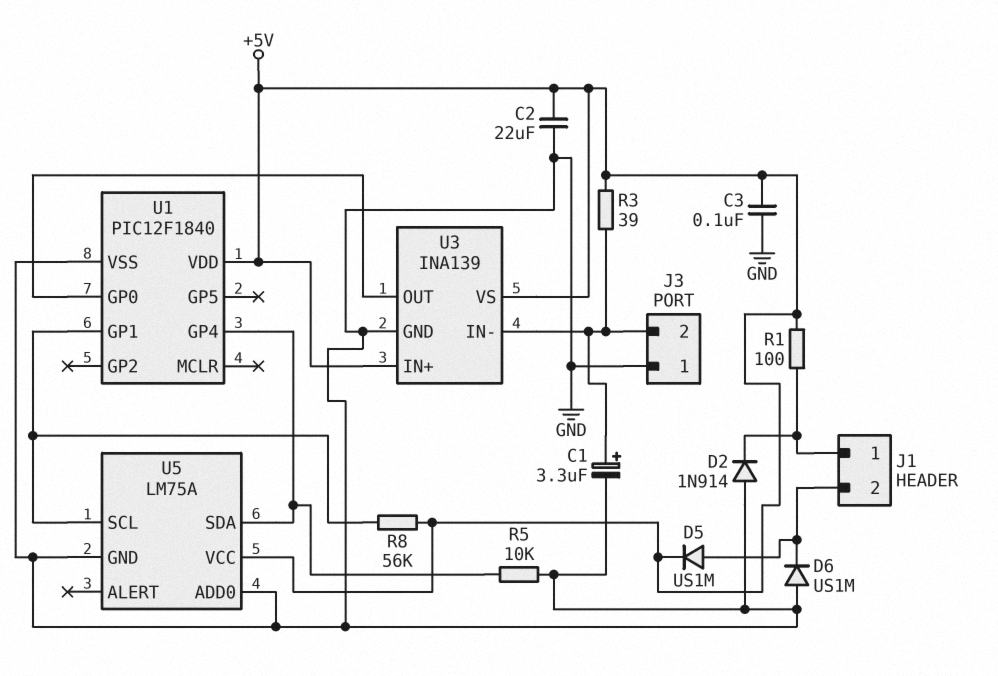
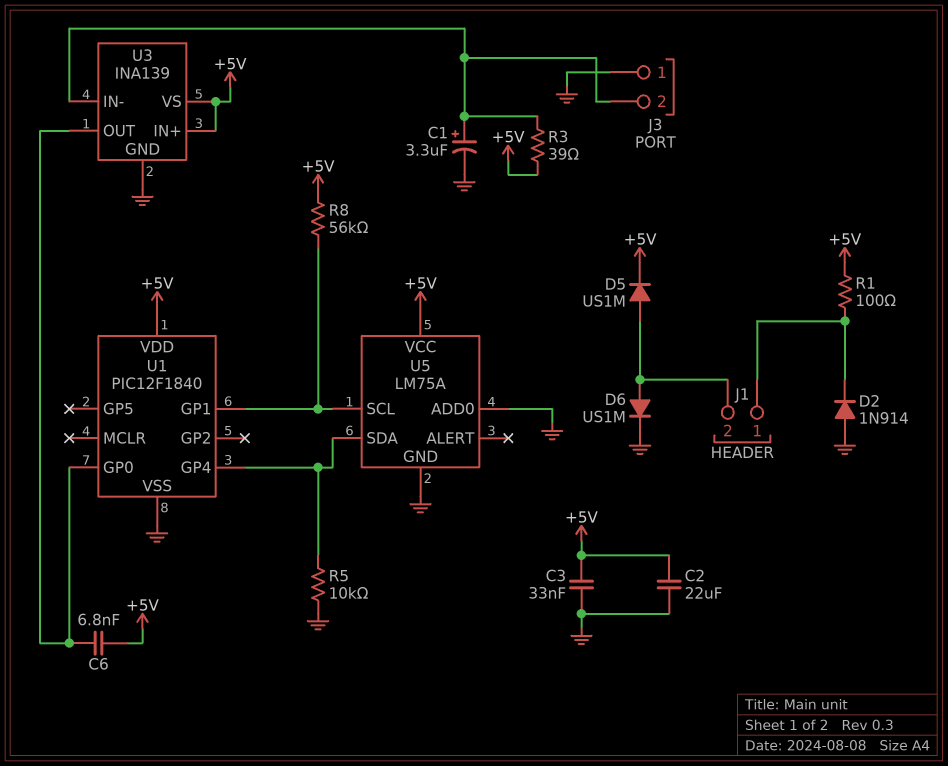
C3: 100nF (+5V, GND) -> 33nF (+5V, GND)
C6: none -> 6.8nF (+5V, U1/GP0)
D6: diode US1M (A GND, K J1/2) -> diode US1M (A J1/2, K GND)

